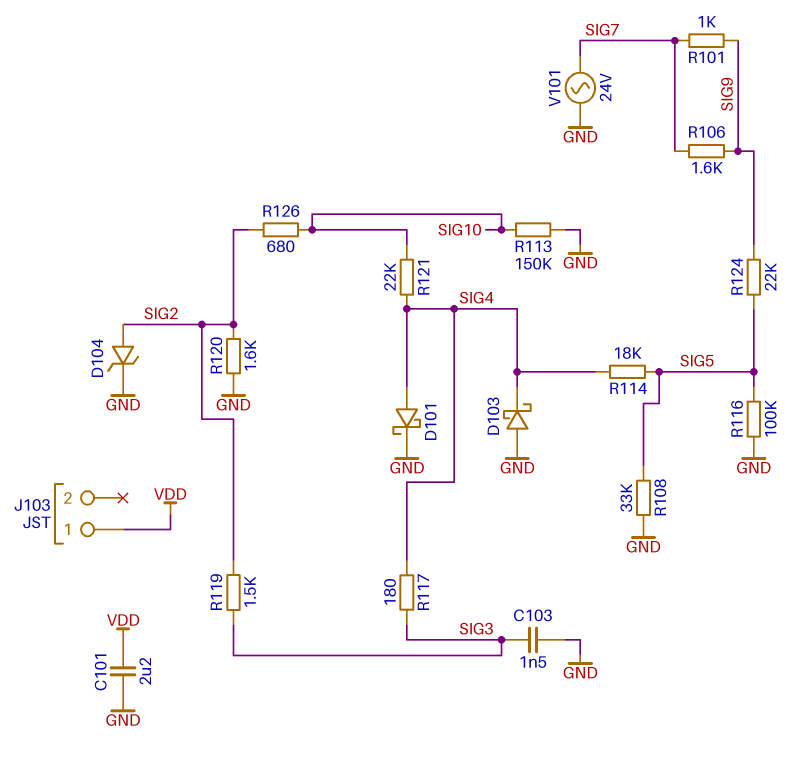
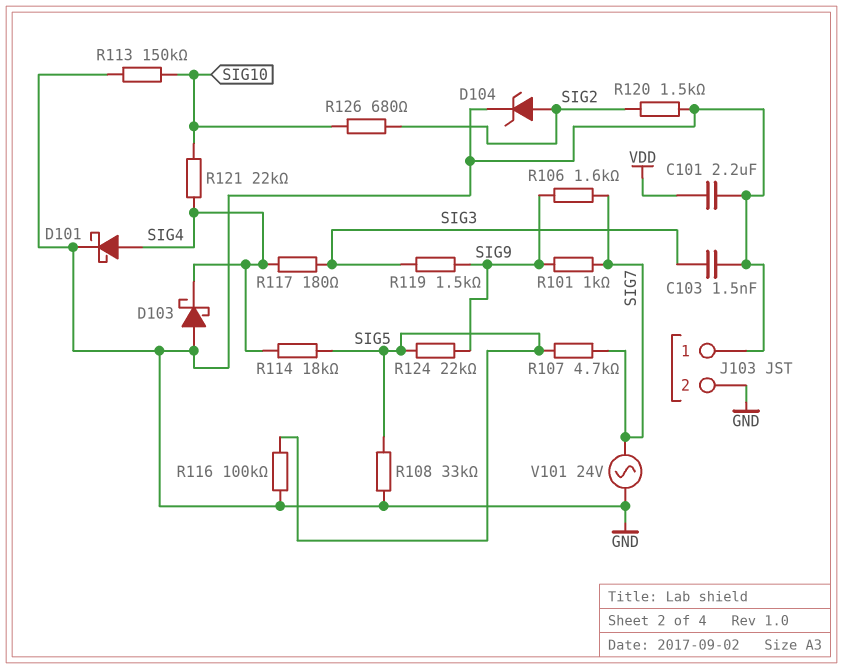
J103 pin 1: VDD -> GND
J103 pin 2: none -> GND
R107: none -> 4.7k (SIG5, SIG7)
R119: 1.5k (SIG2, SIG3) -> 1.5k (SIG3, SIG9)
R120: 1.6k (GND, SIG2) -> 1.5k (GND, SIG2)

